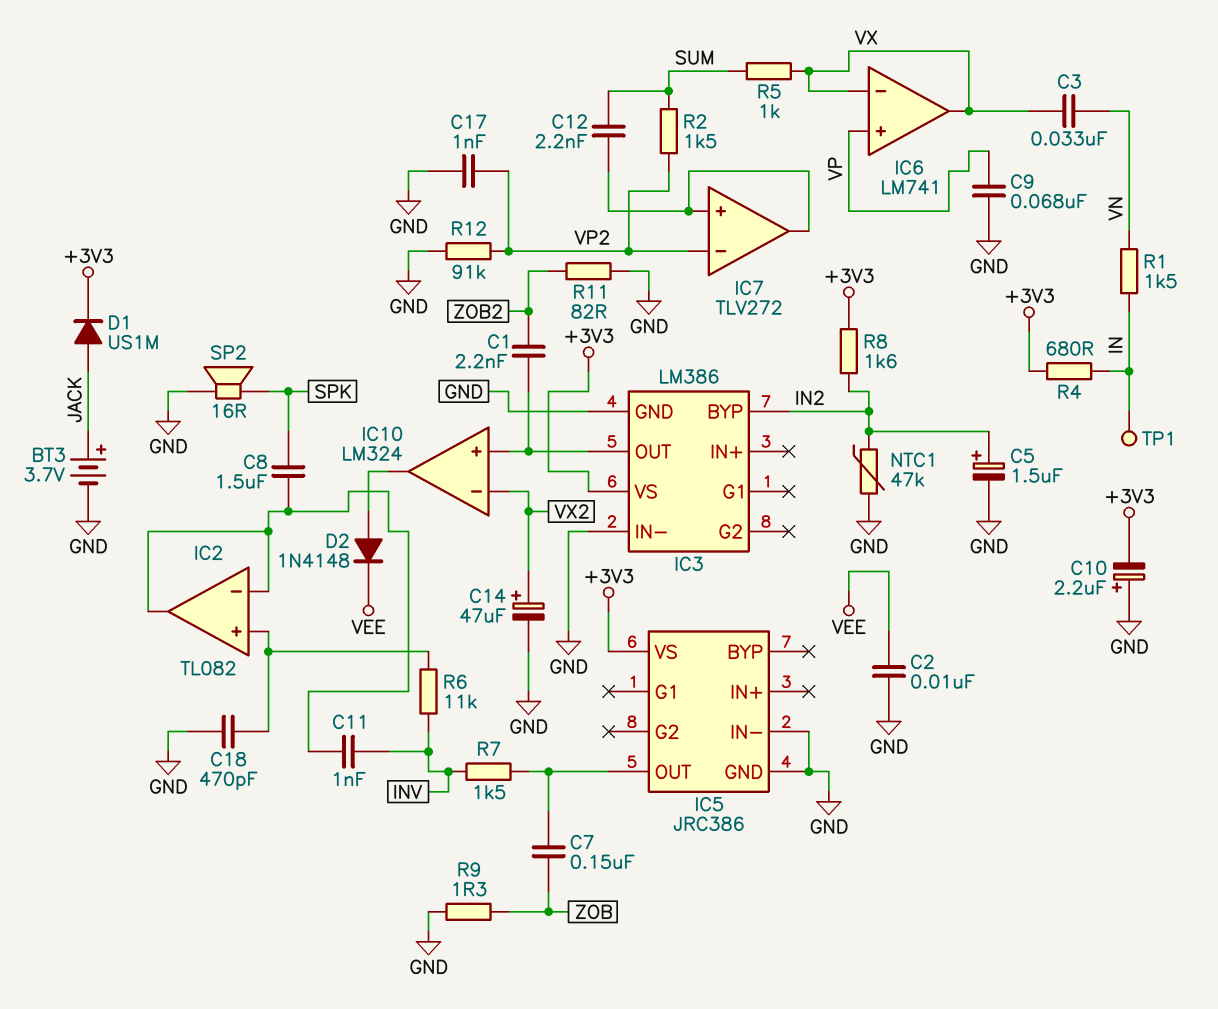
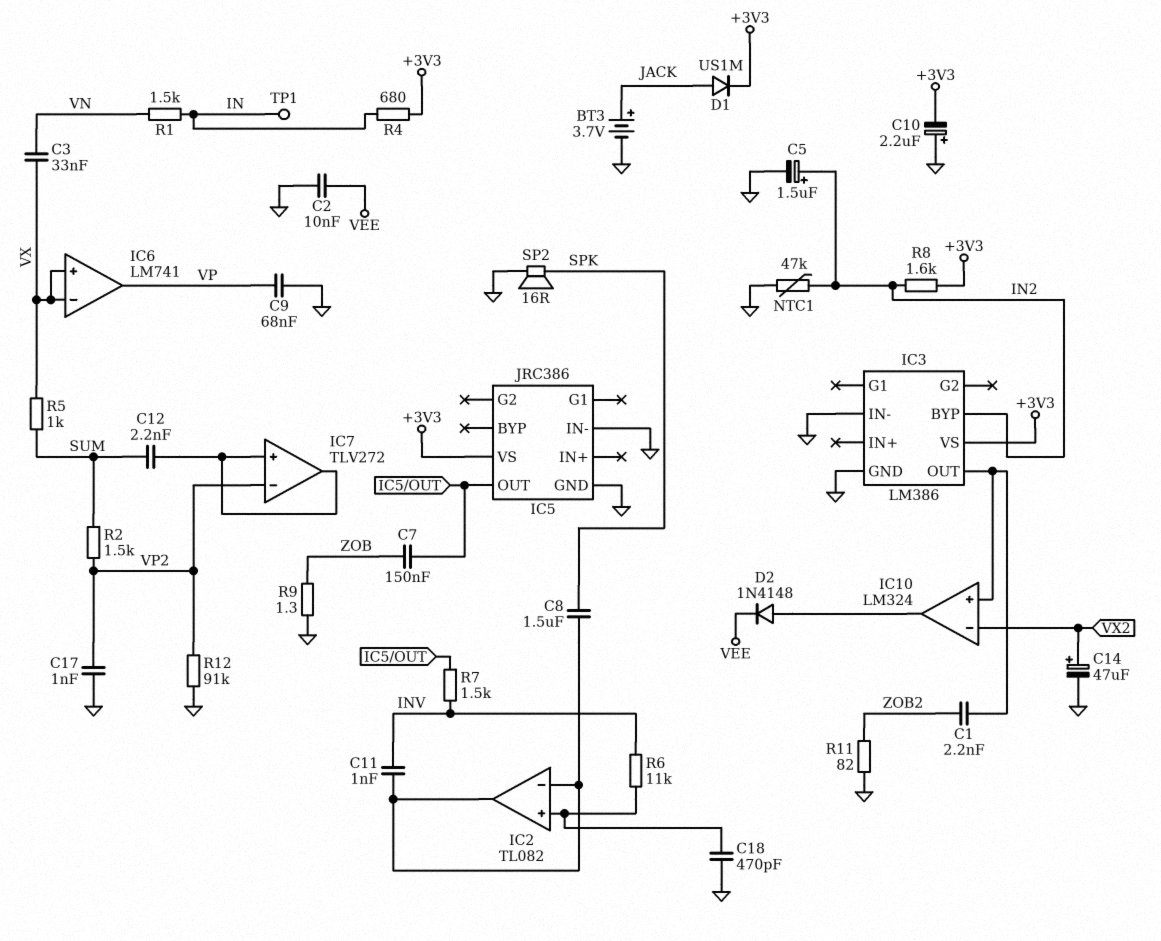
IC6 pin in+: VP -> VX
IC6 pin out: VX -> VP

